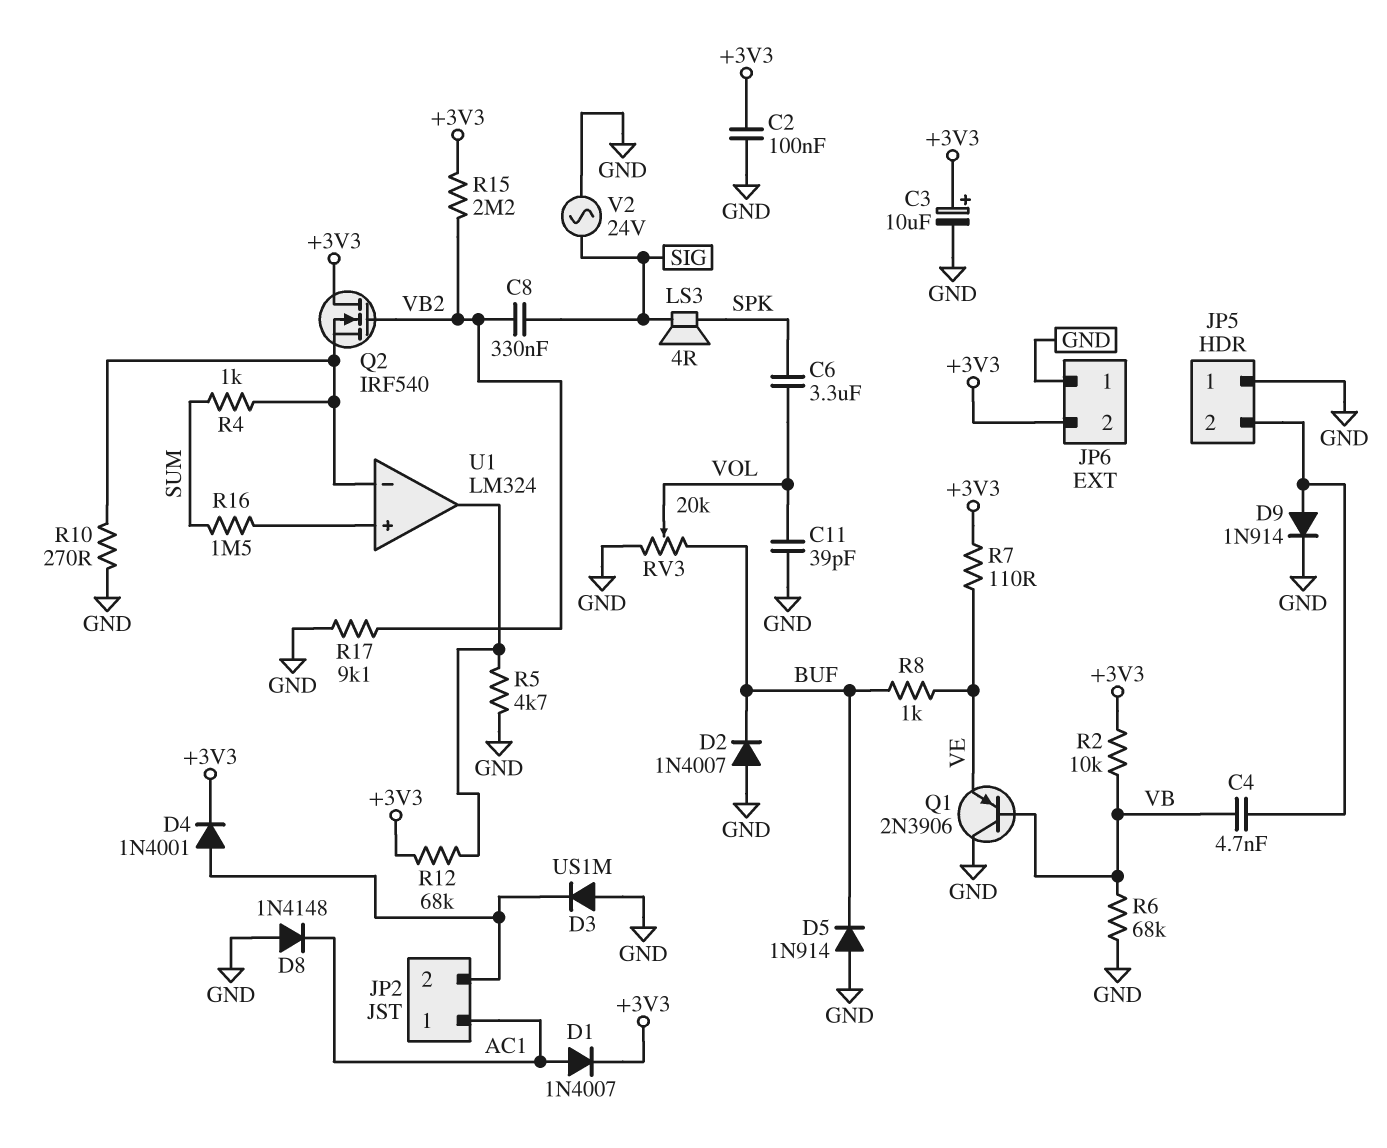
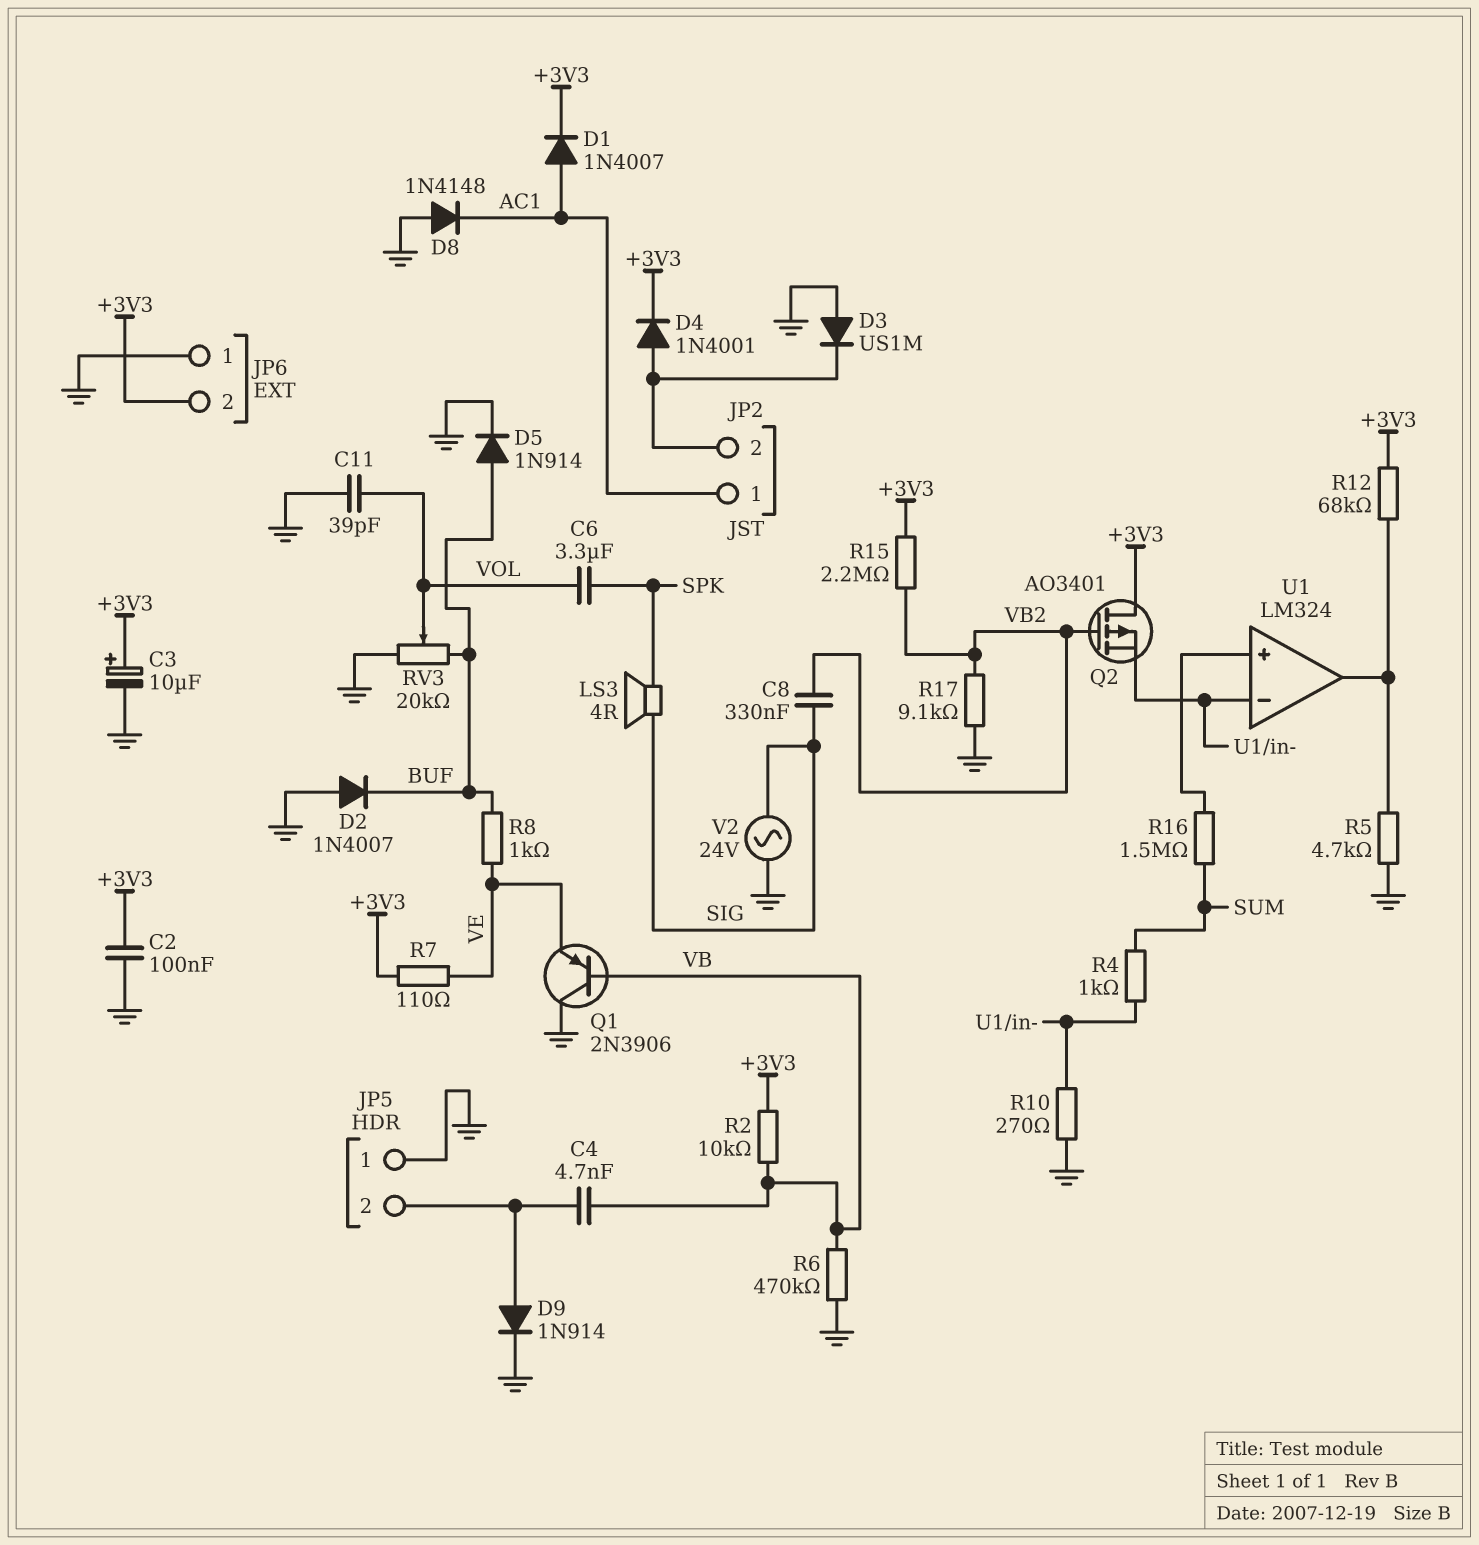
D5: diode 1N914 (A GND, K BUF) -> diode 1N914 (A BUF, K GND)
Q2: NMOS IRF540 (G VB2, D +3V3, S U1/in-) -> PMOS AO3401 (G VB2, D +3V3, S U1/in-)
R6: 68k (GND, VB) -> 470k (GND, VB)

